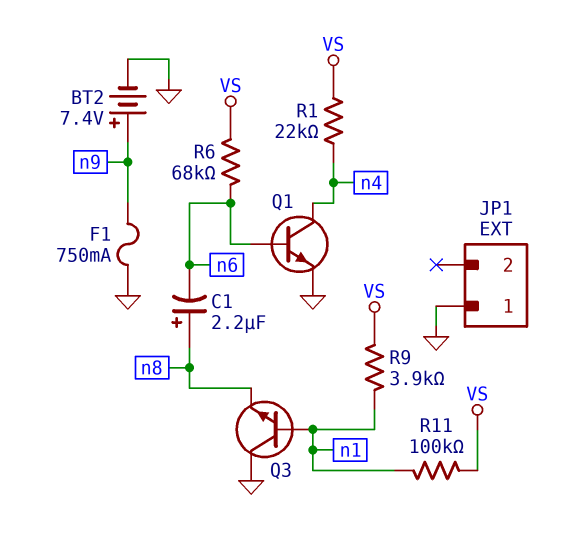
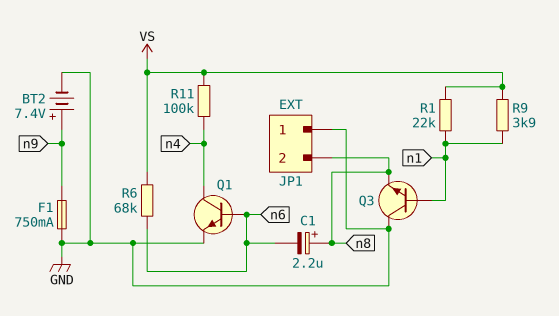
JP1 pin 2: none -> n8
R1: 22k (VS, n4) -> 22k (VS, n1)
R11: 100k (VS, n1) -> 100k (VS, n4)

